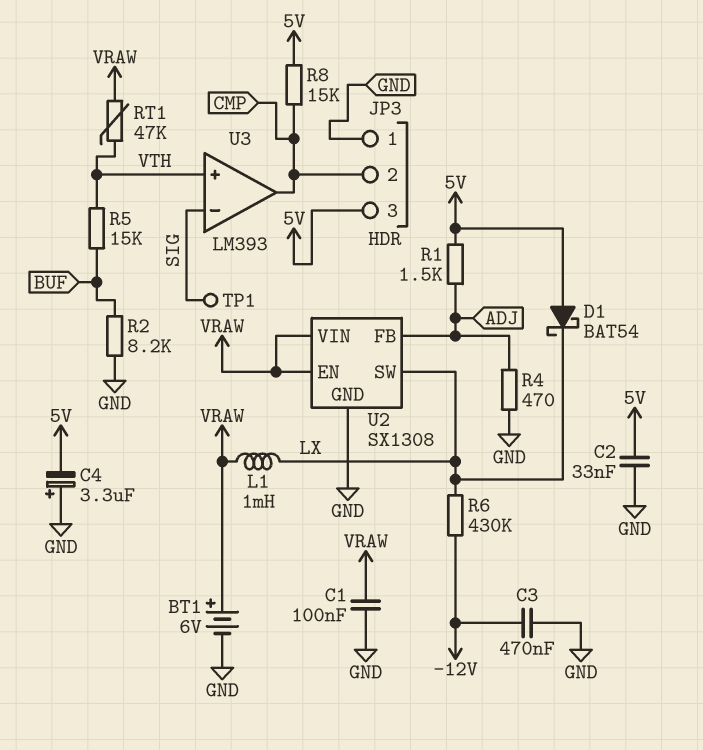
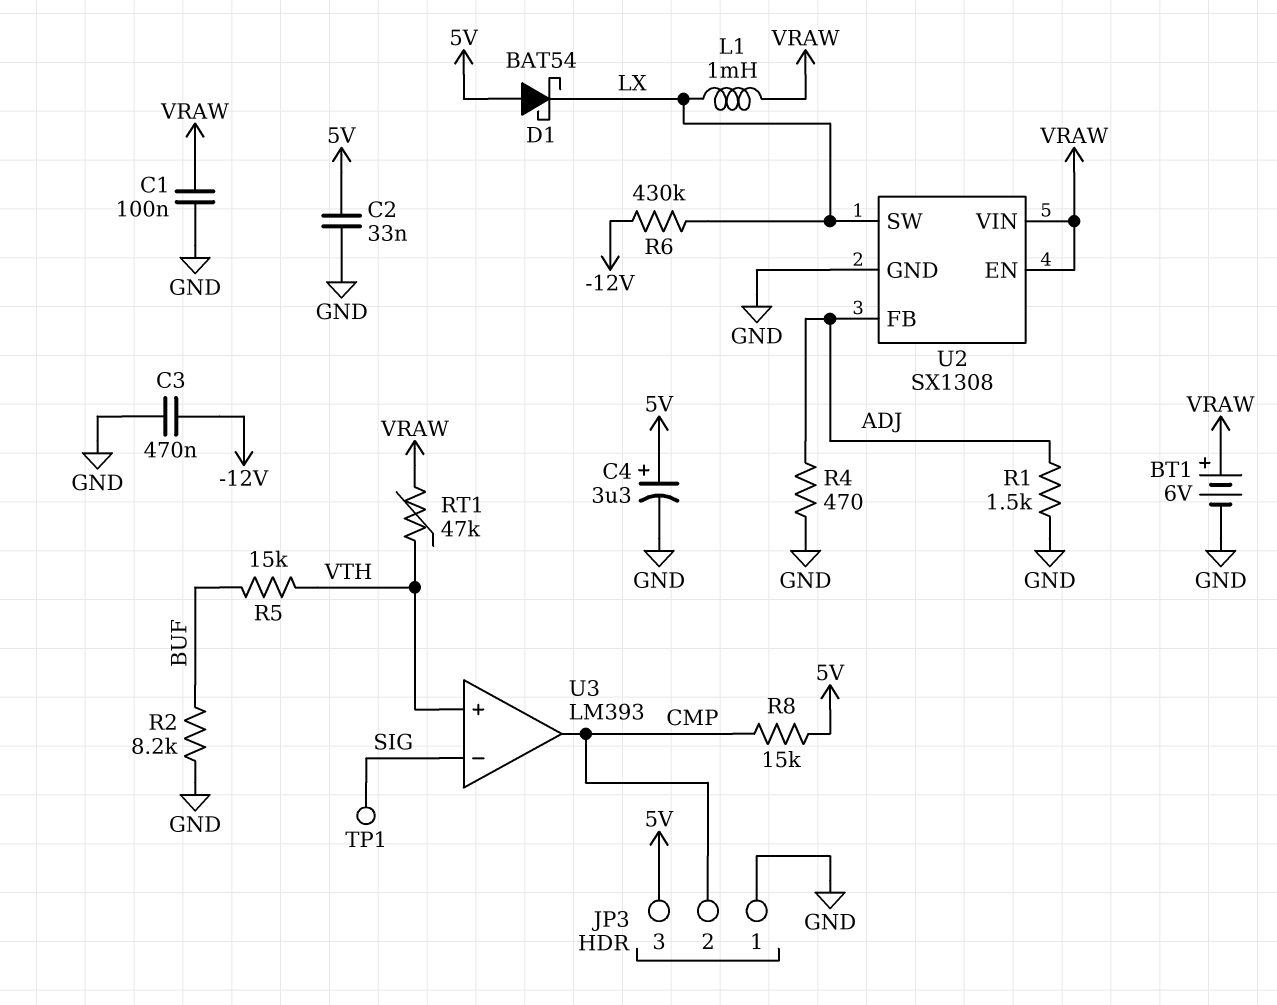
C4: 3.3uF (plus GND, minus 5V) -> 3.3uF (plus 5V, minus GND)
R1: 1.5k (5V, ADJ) -> 1.5k (ADJ, GND)

